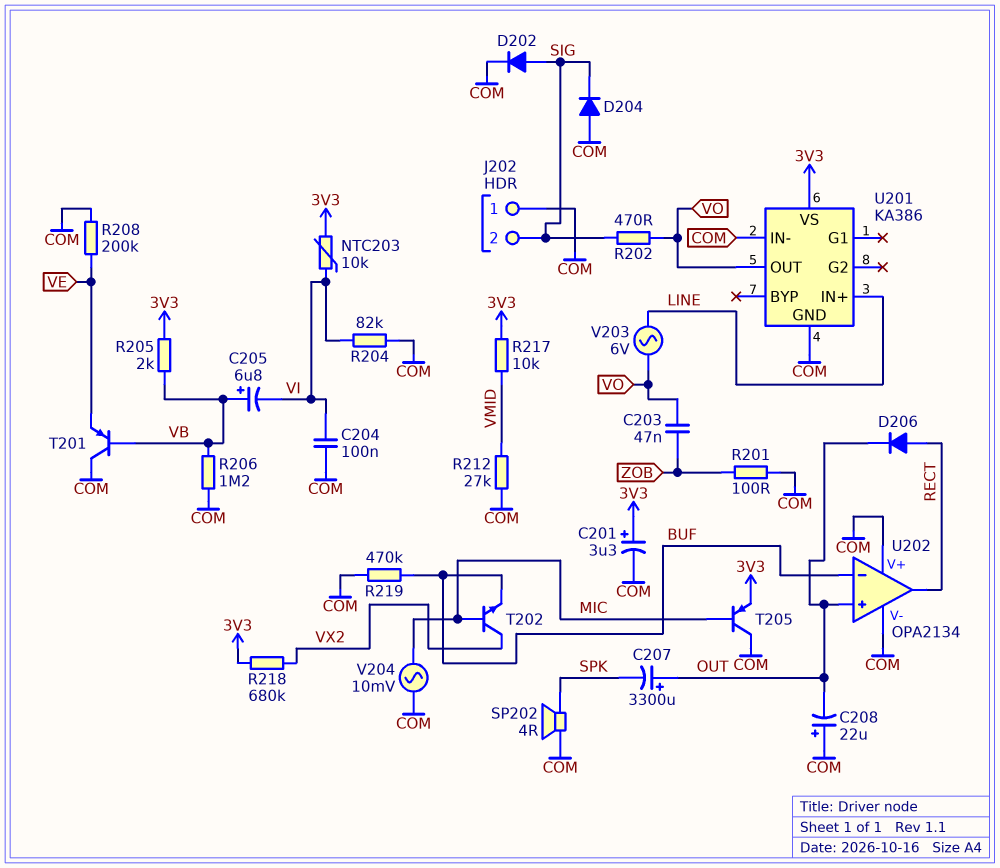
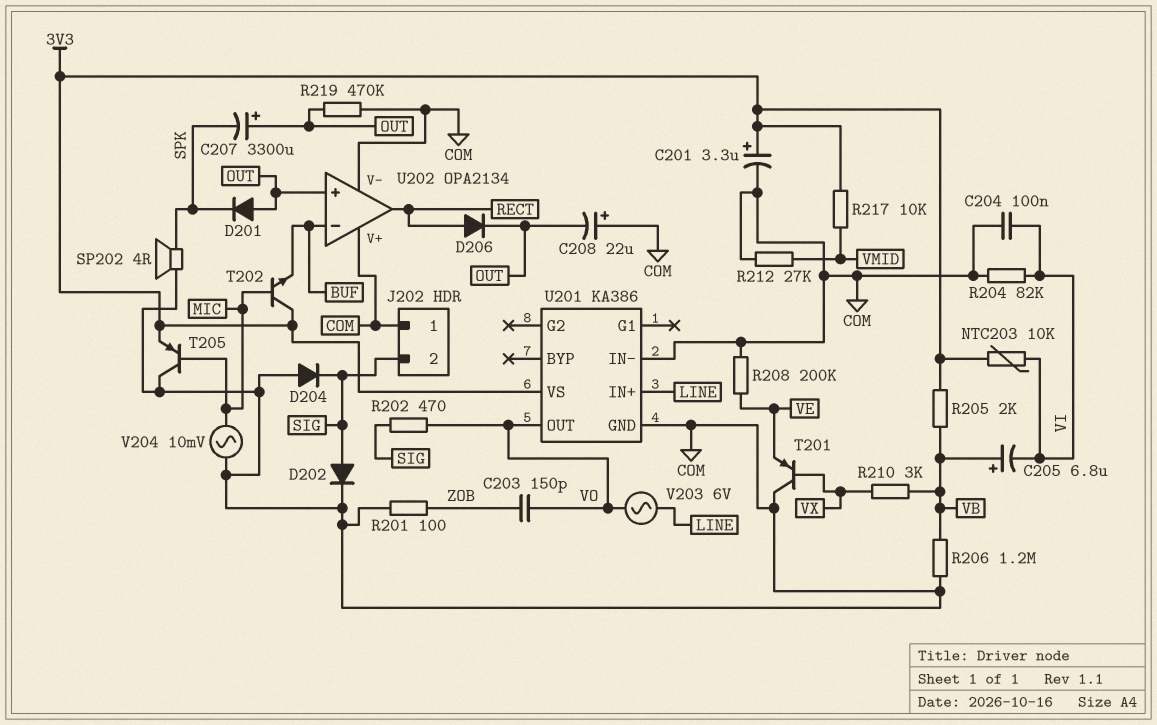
C203: 47nF (VO, ZOB) -> 150pF (VO, ZOB)
D201: none -> diode (A OUT, K SPK)
R210: none -> 3k (VB, VX)
R218: 680k (3V3, VX2) -> none
R219: 470k (BUF, COM) -> 470k (COM, OUT)
T201: PNP (B VB, C COM, E VE) -> PNP (B VX, C COM, E VE)
T202: NPN (B MIC, C VX2, E BUF) -> NPN (B MIC, C 3V3, E BUF)

